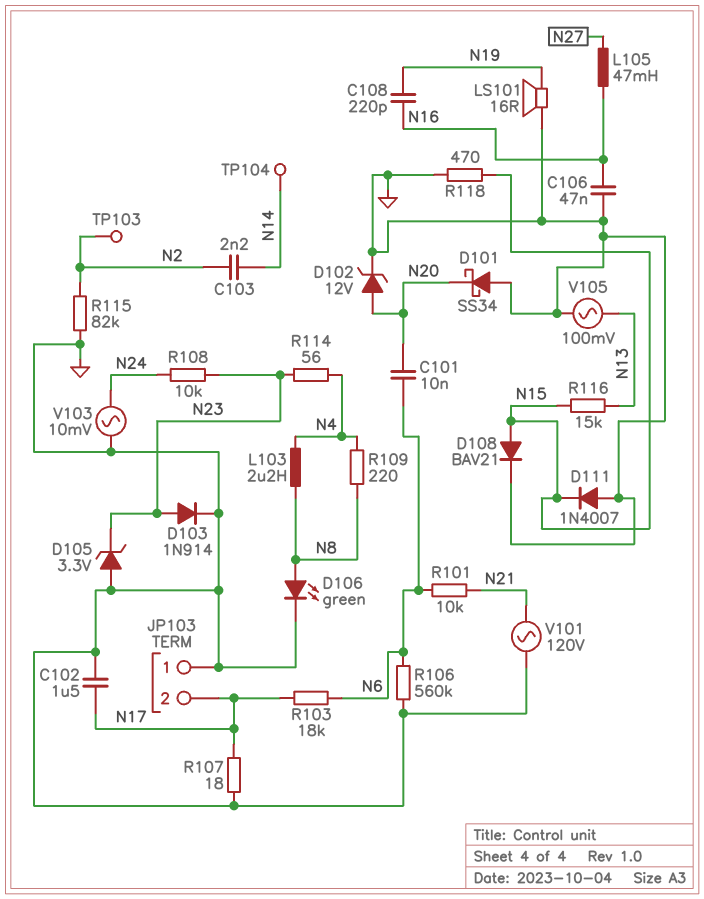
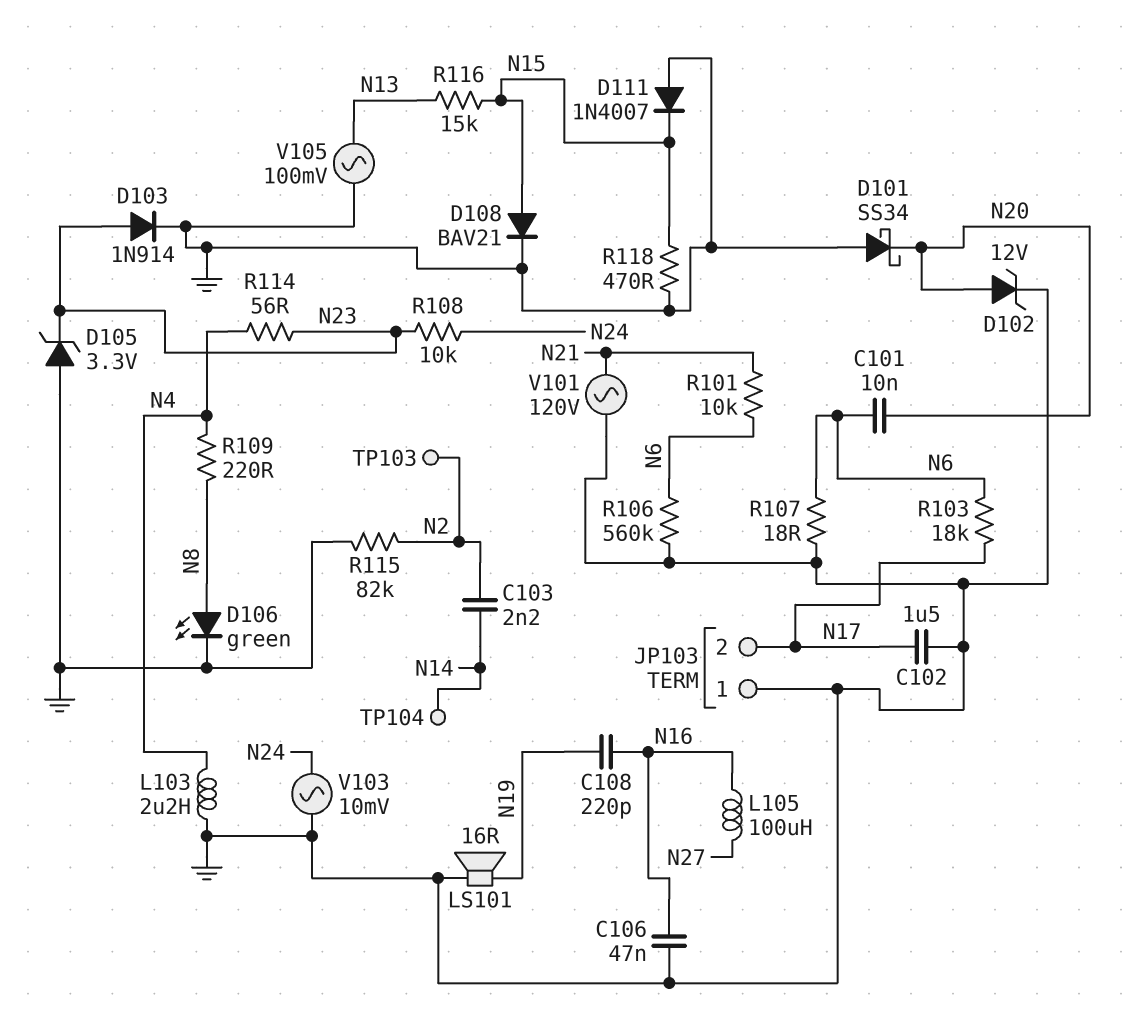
L103: 2.2uH (N4, N8) -> 2.2uH (GND, N4)
L105: 47mH (N16, N27) -> 100uH (N16, N27)
R107: 18 (GND, N17) -> 18 (GND, N6)

